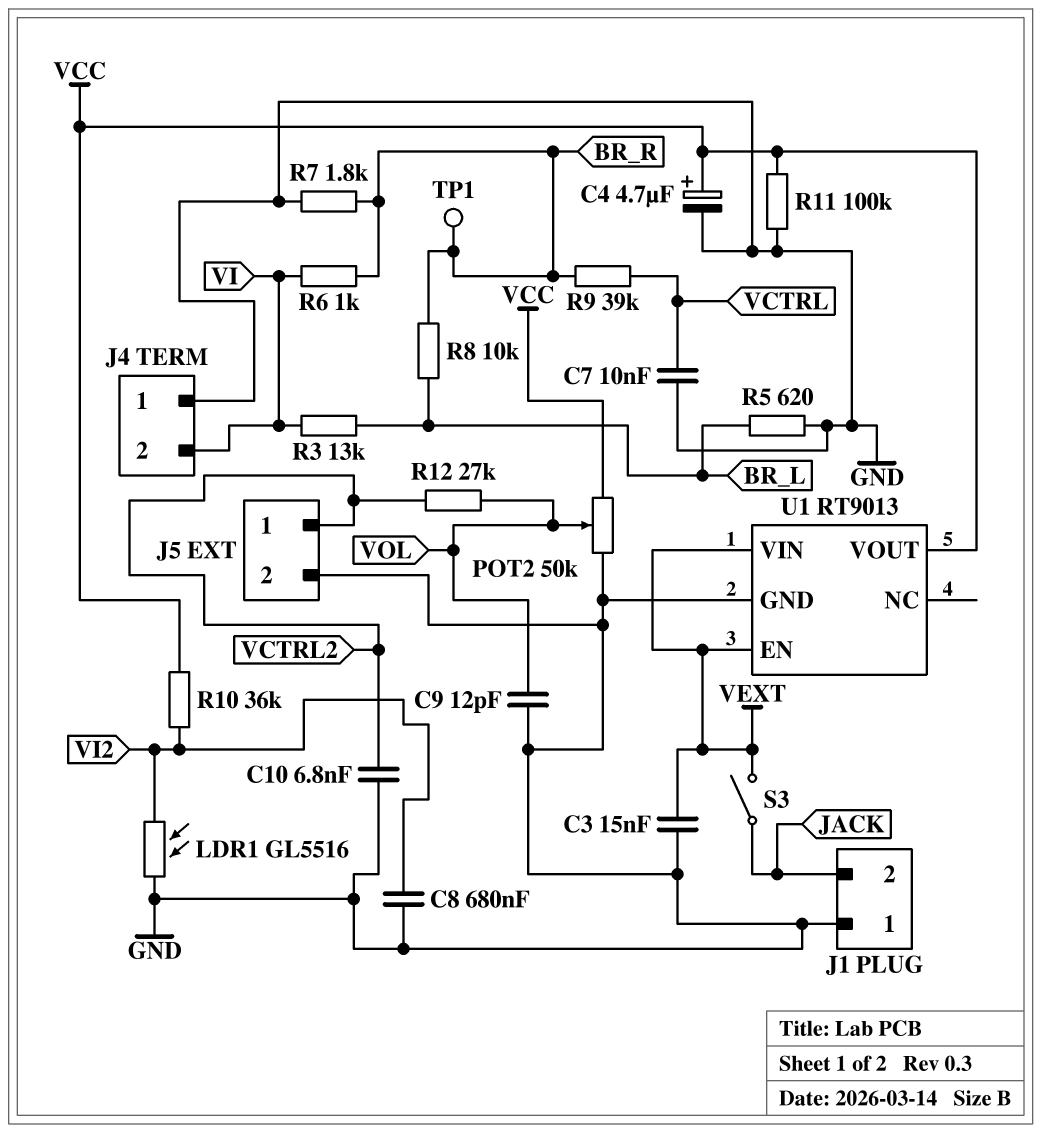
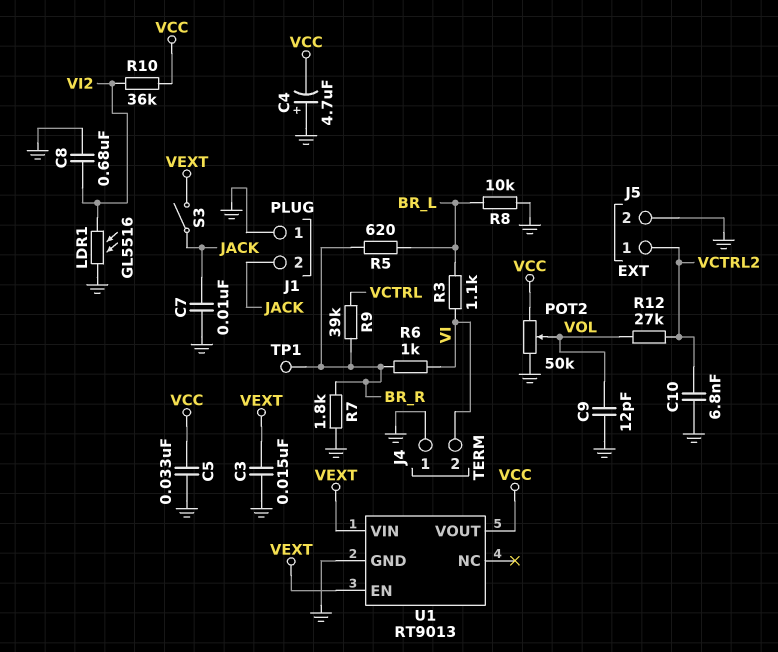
C4: 4.7uF (plus VCC, minus GND) -> 4.7uF (plus GND, minus VCC)
C5: none -> 33nF (GND, VCC)
C7: 10nF (GND, VCTRL) -> 10nF (GND, JACK)
R3: 13k (BR_L, VI) -> 1.1k (BR_L, VI)
R5: 620 (BR_L, GND) -> 620 (BR_L, BR_R)
R8: 10k (BR_L, BR_R) -> 10k (BR_L, GND)
R11: 100k (GND, VCC) -> none

